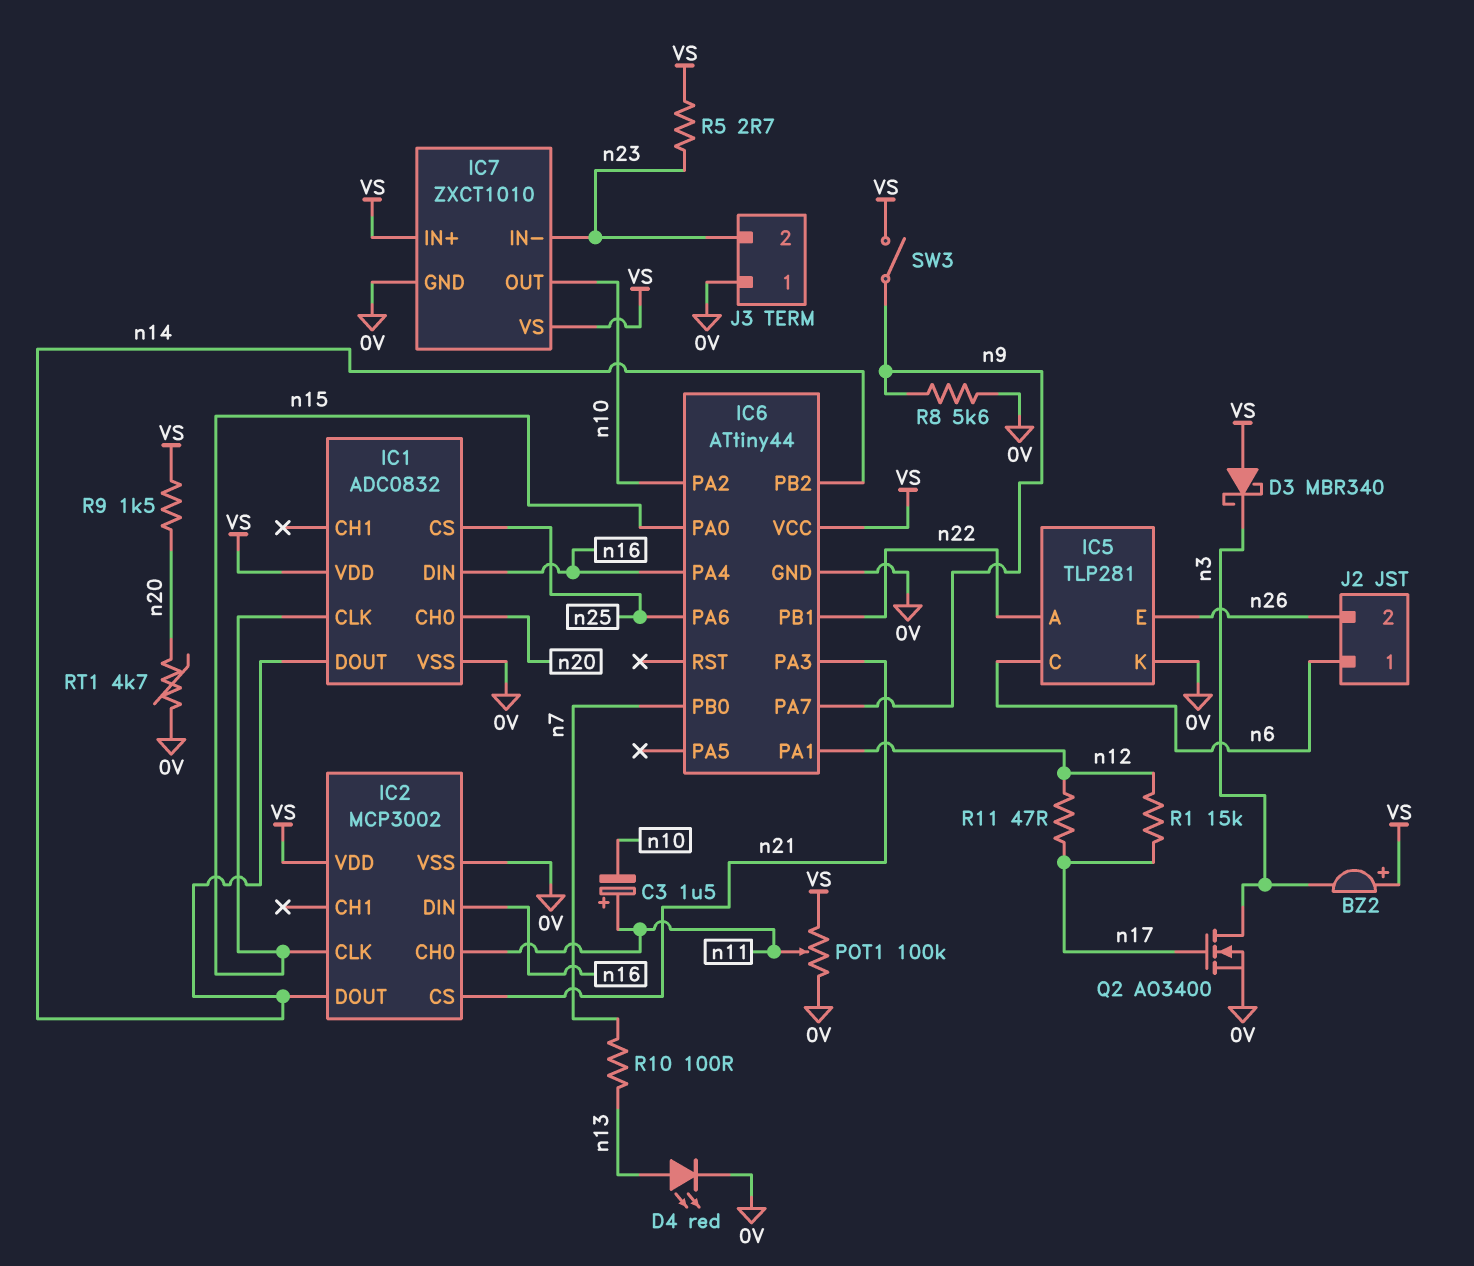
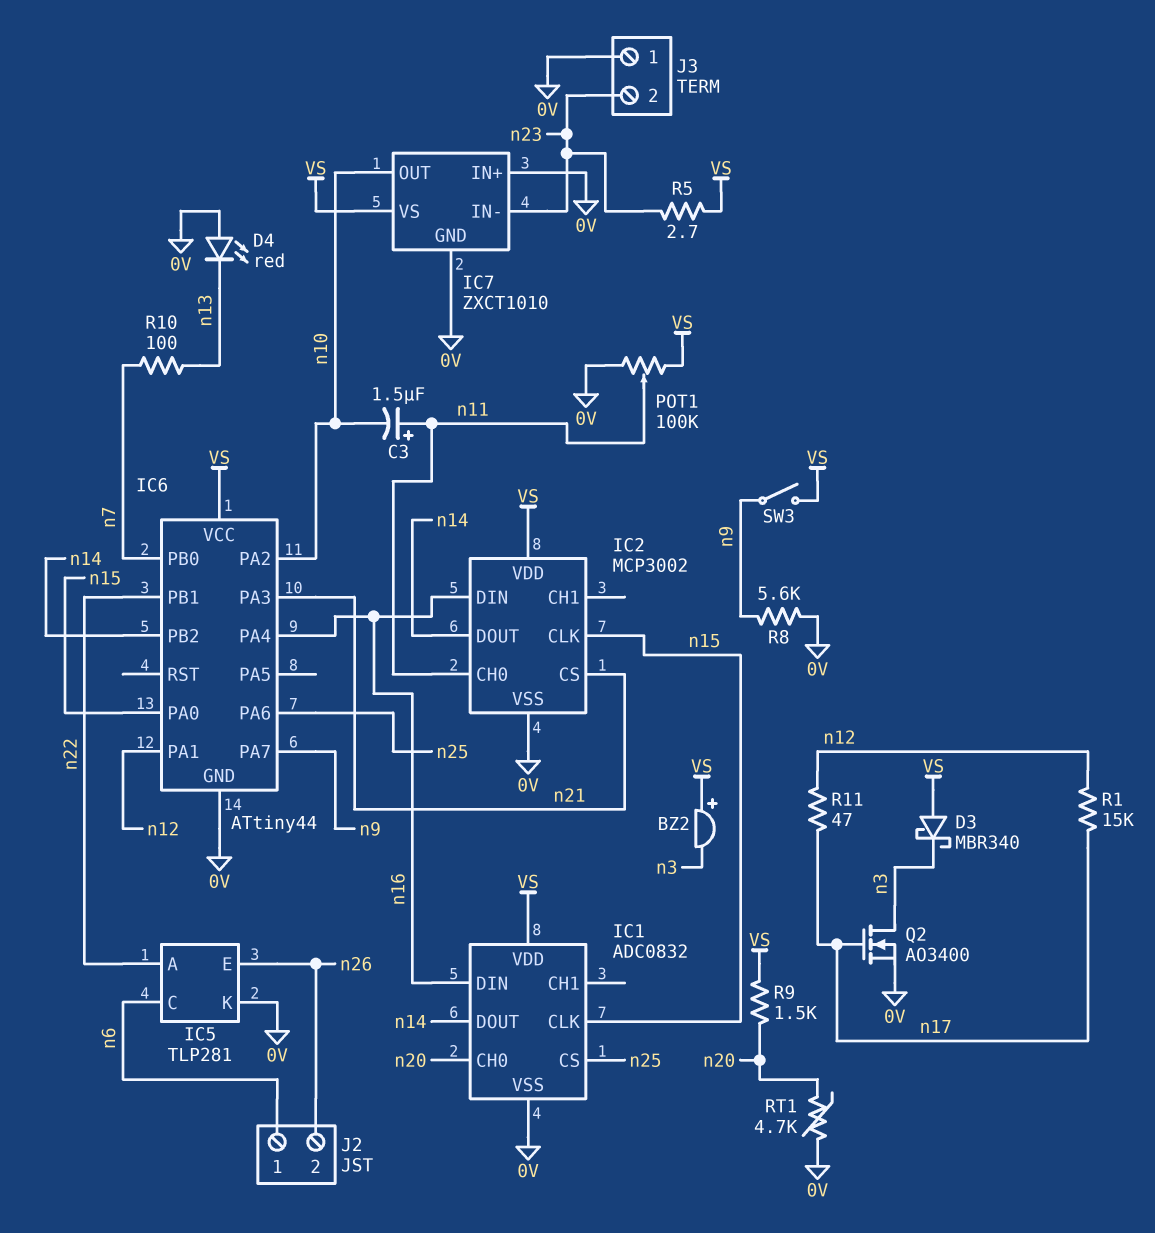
D4: LED red (A n13, K 0V) -> LED red (A 0V, K n13)
IC7 pin IN+: VS -> 0V

